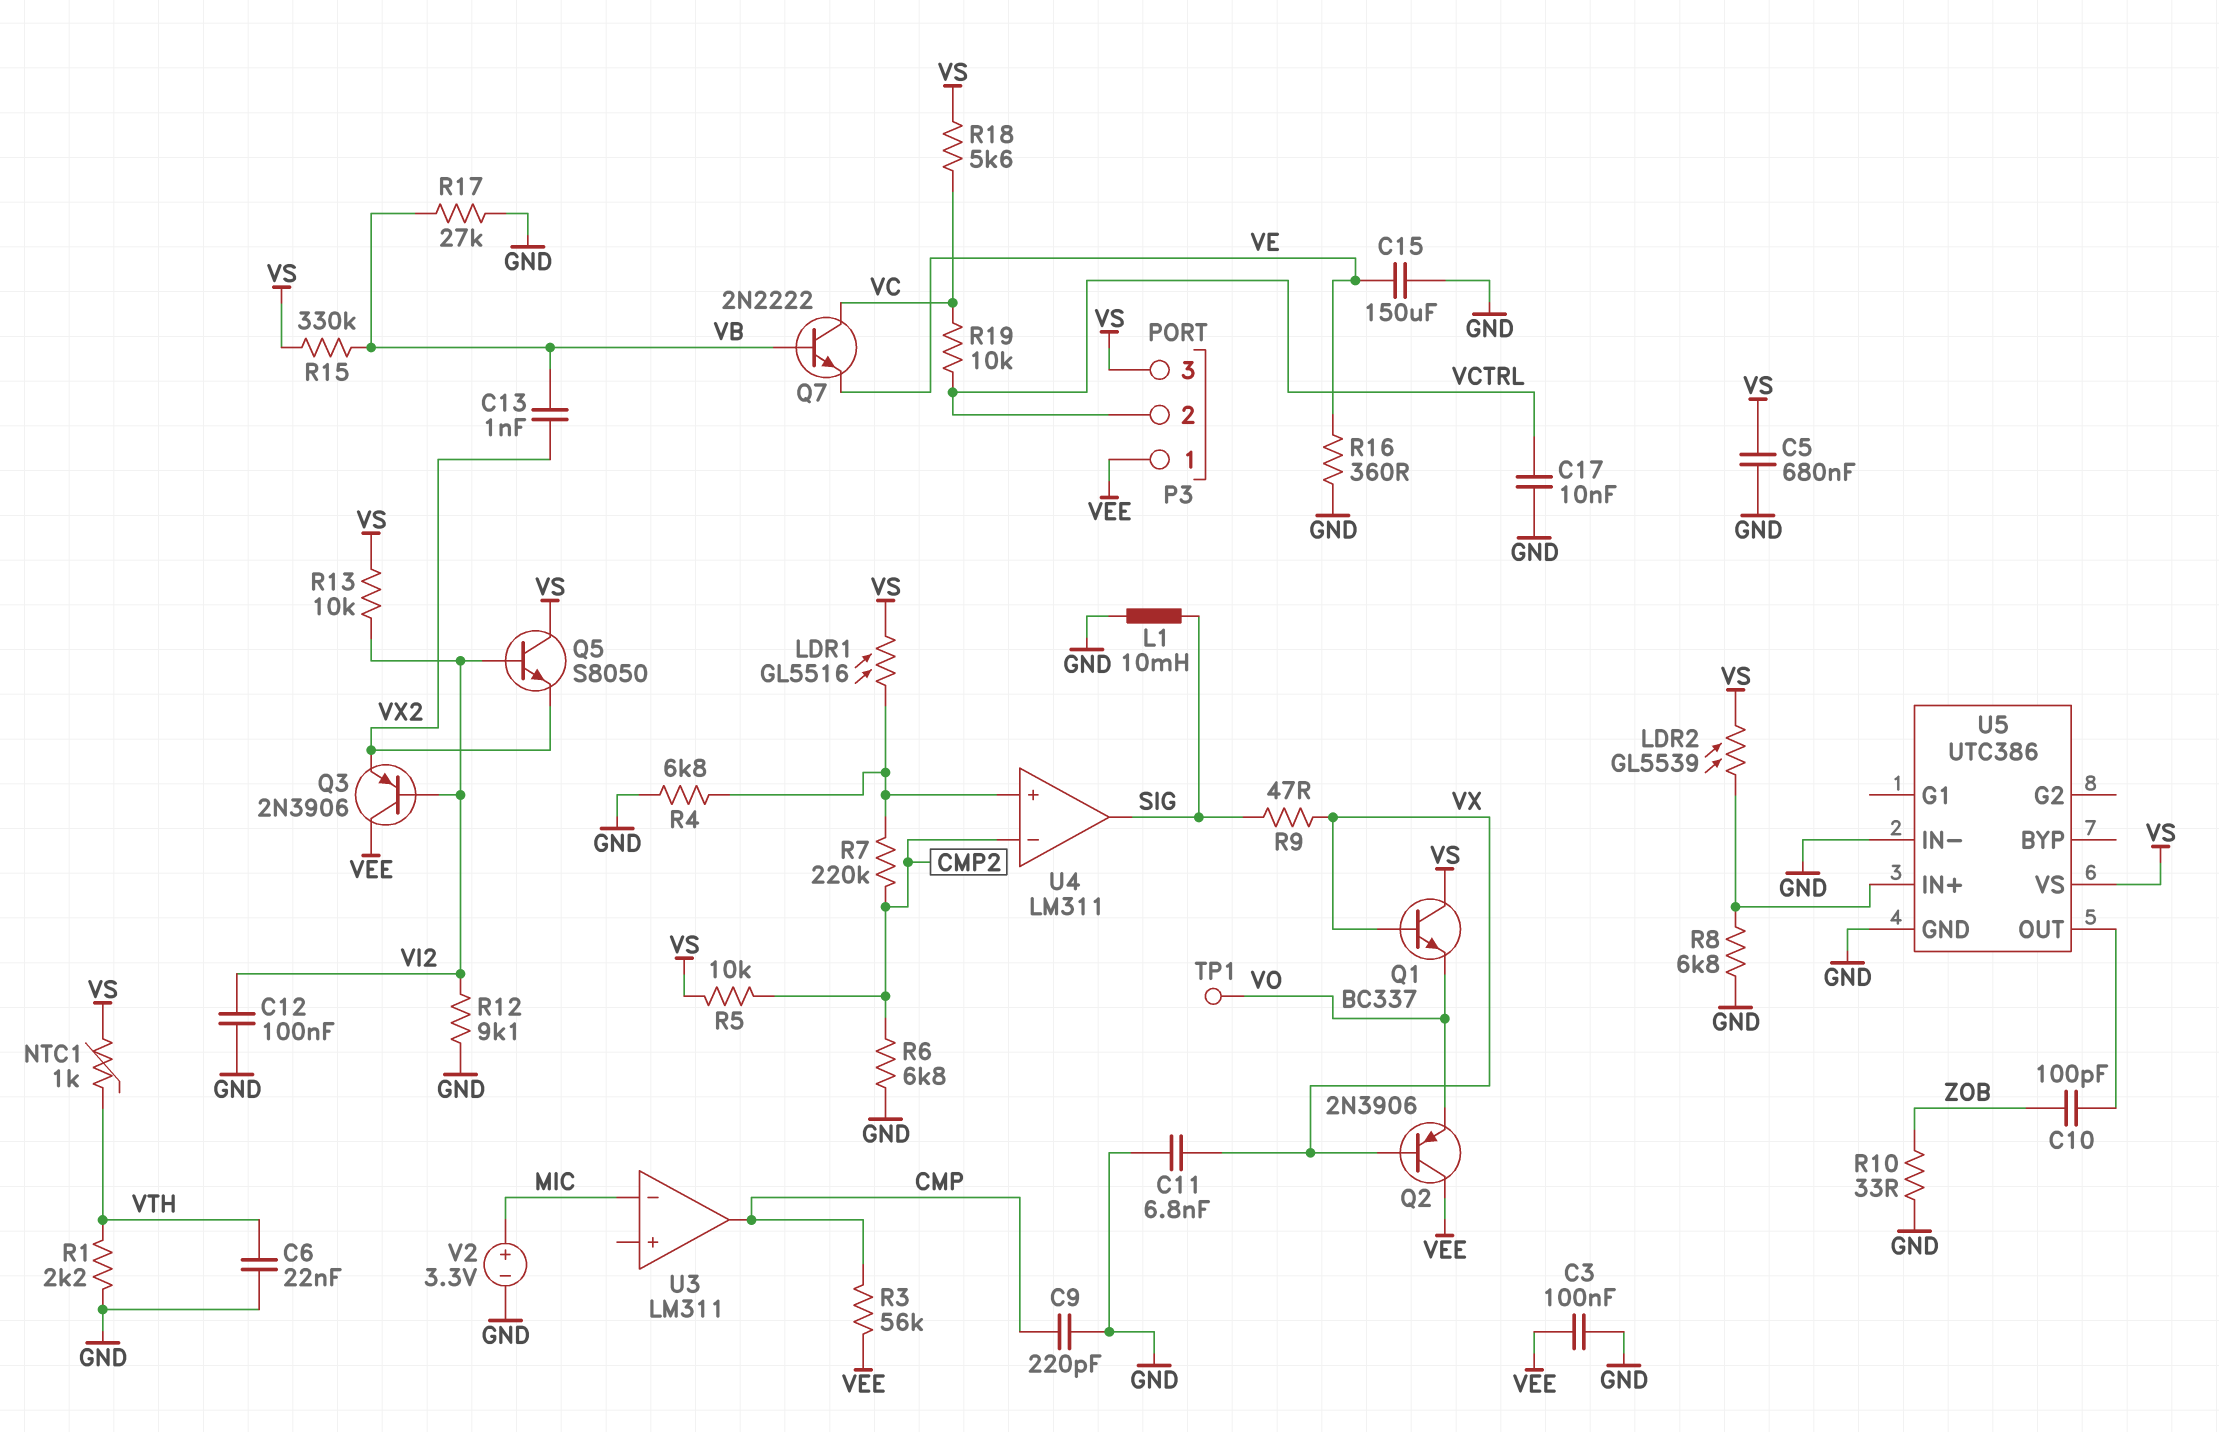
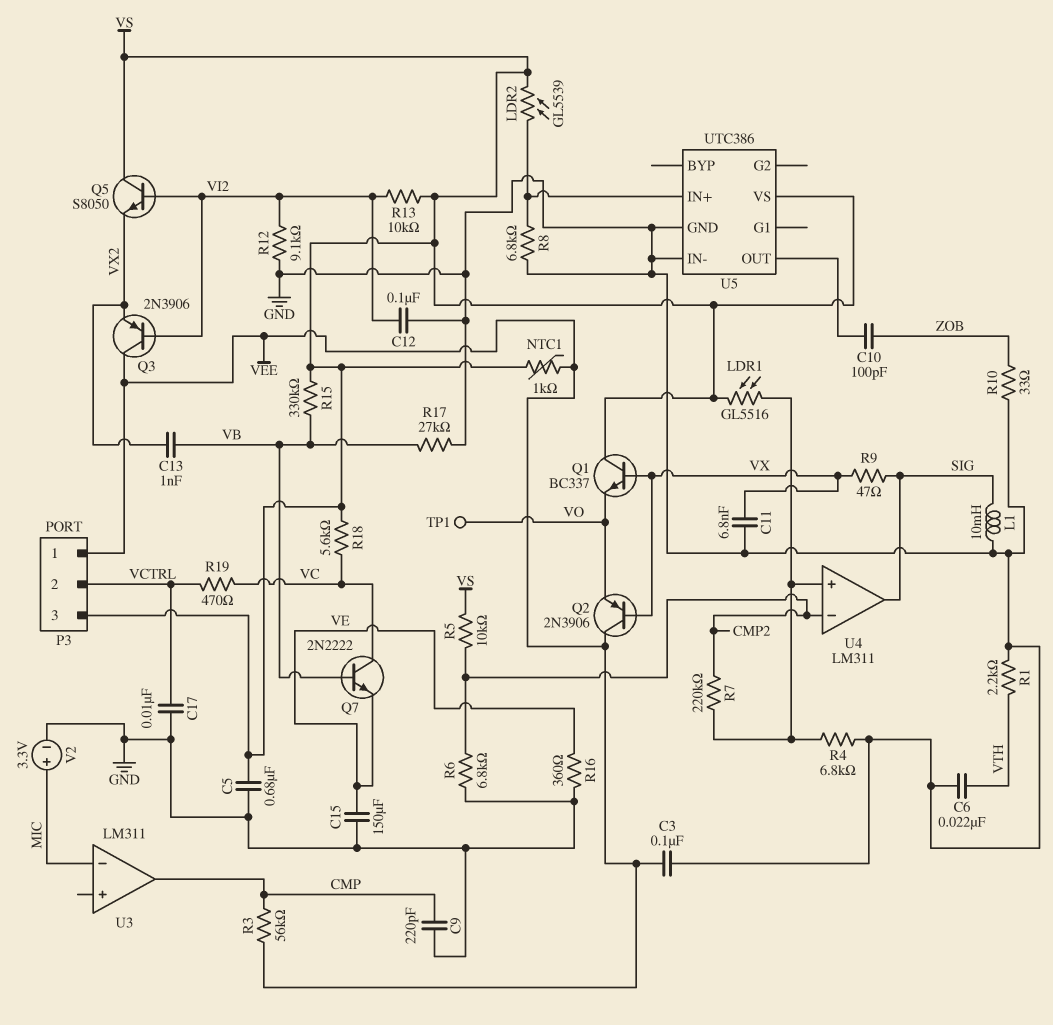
NTC1: 1k (VS, VTH) -> 1k (VEE, VS)
R19: 10k (VC, VCTRL) -> 470 (VC, VCTRL)

